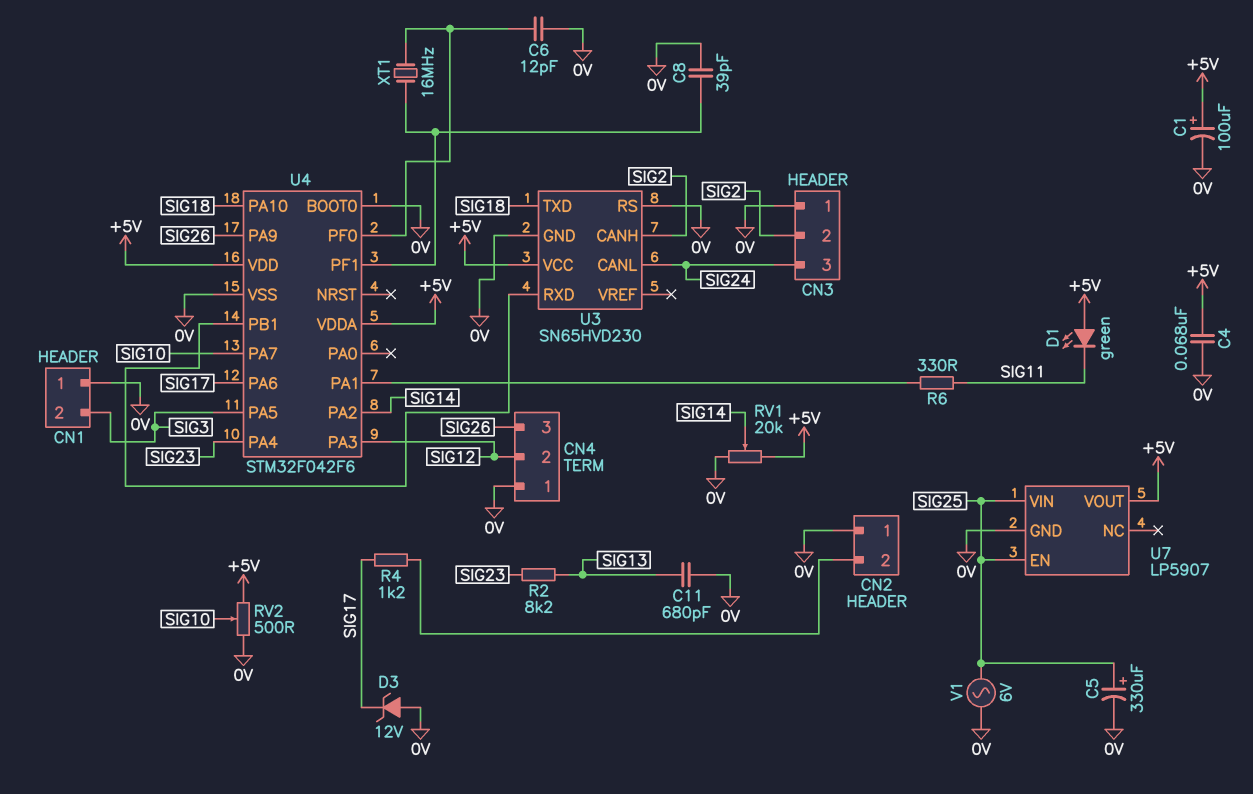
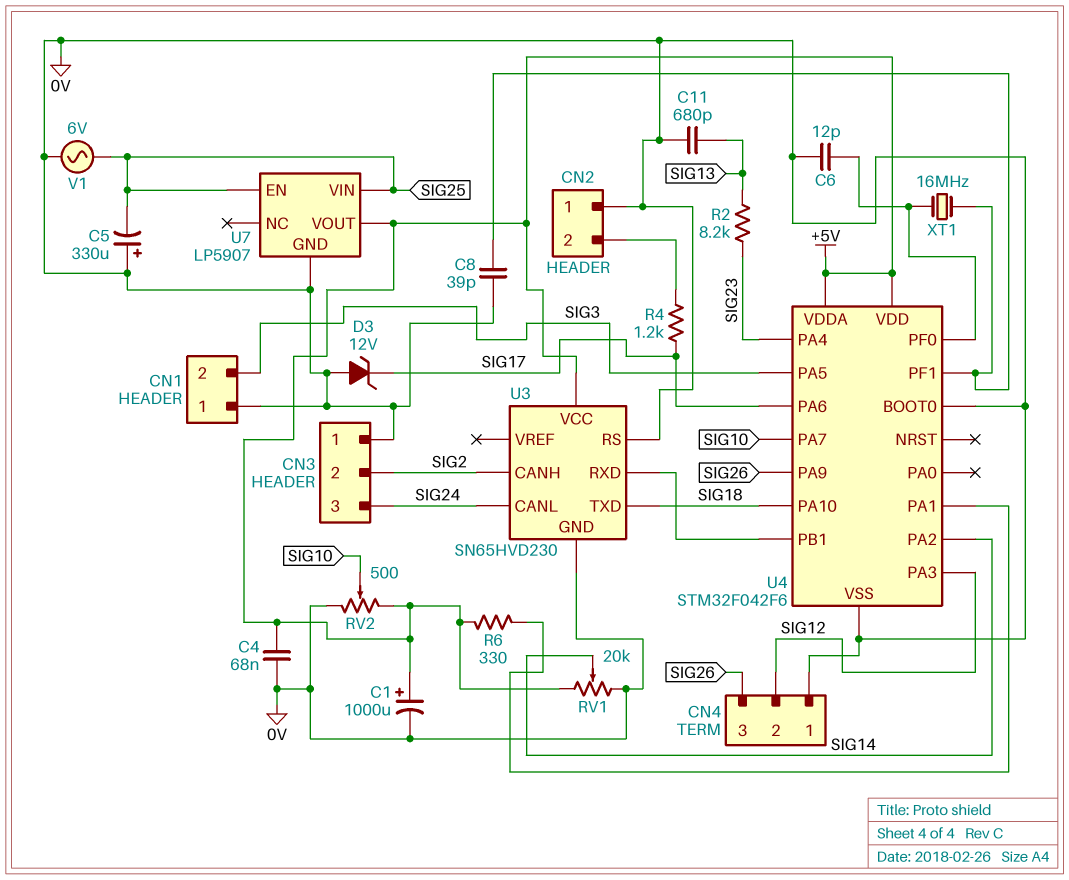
C1: 100uF (plus +5V, minus 0V) -> 1000uF (plus +5V, minus 0V)
C5: 330uF (plus SIG25, minus 0V) -> 330uF (plus 0V, minus SIG25)
D1: LED green (A +5V, K SIG11) -> none
R6: 330 (SIG11, U4/PA1) -> 330 (+5V, U4/PA1)

